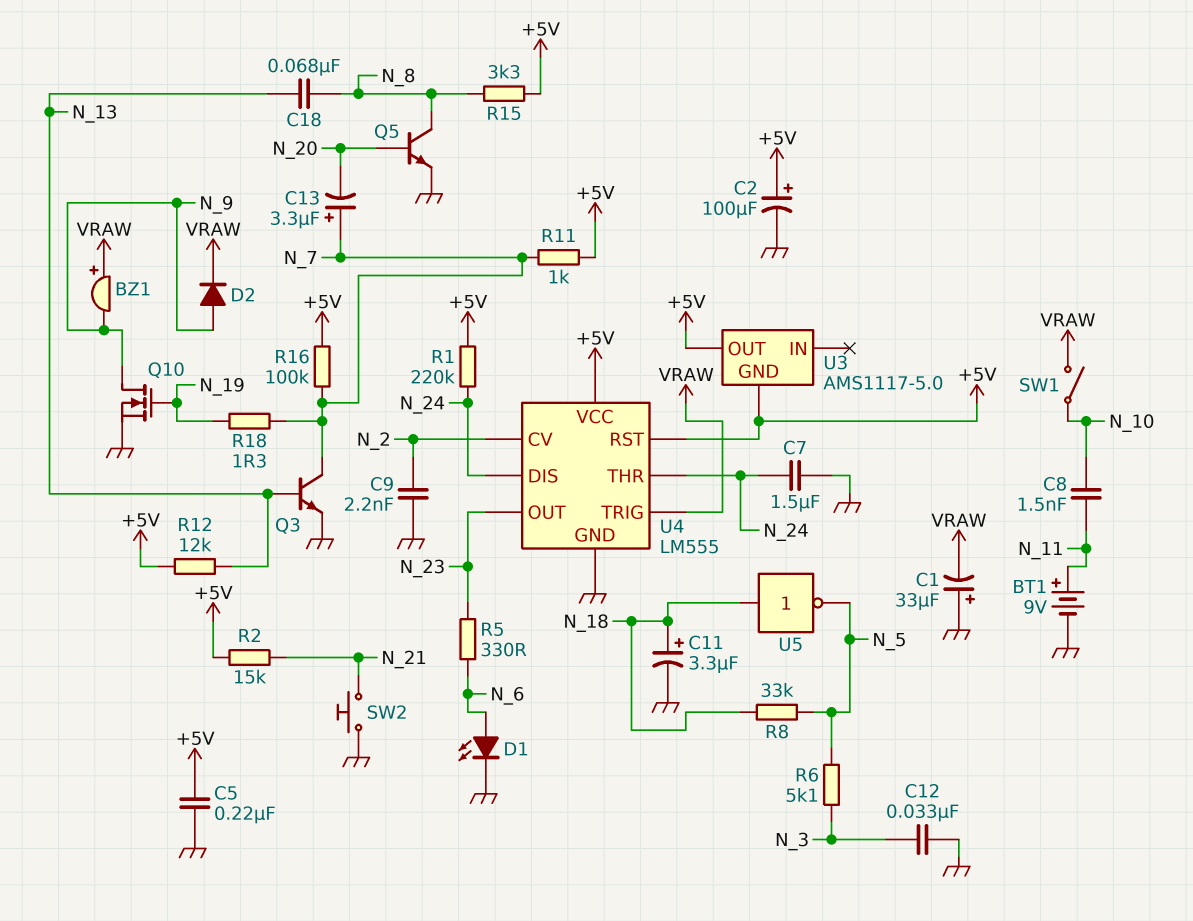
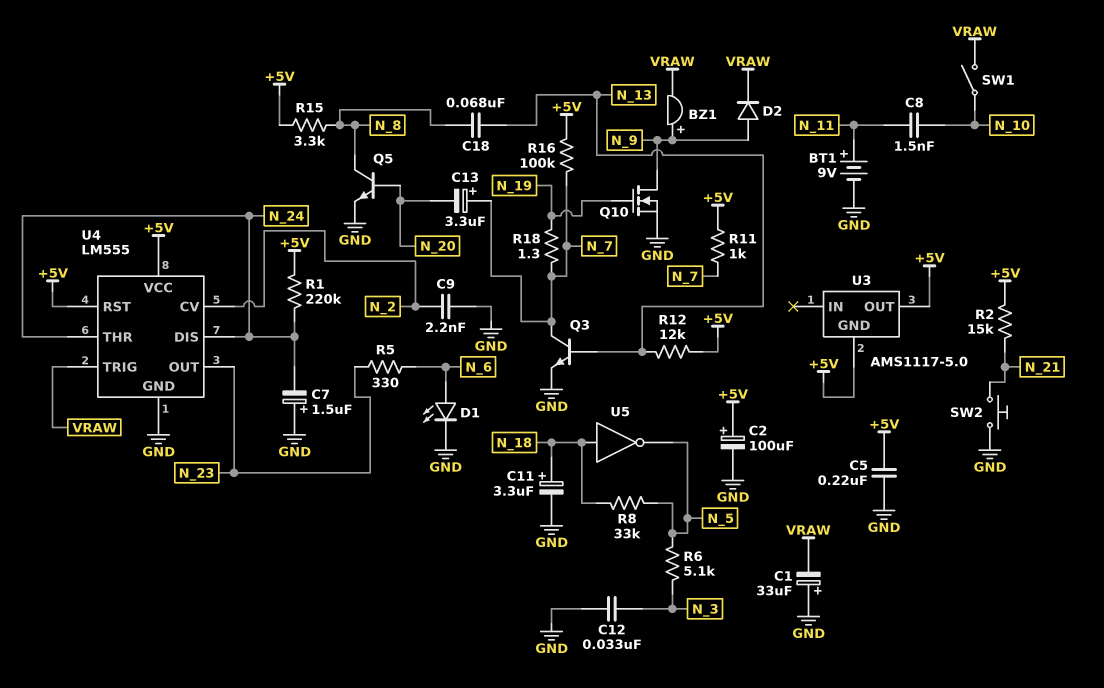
BZ1: buzzer (plus VRAW, minus N_9) -> buzzer (plus N_9, minus VRAW)
C7: 1.5uF (GND, N_24) -> 1.5uF (plus GND, minus N_24)

